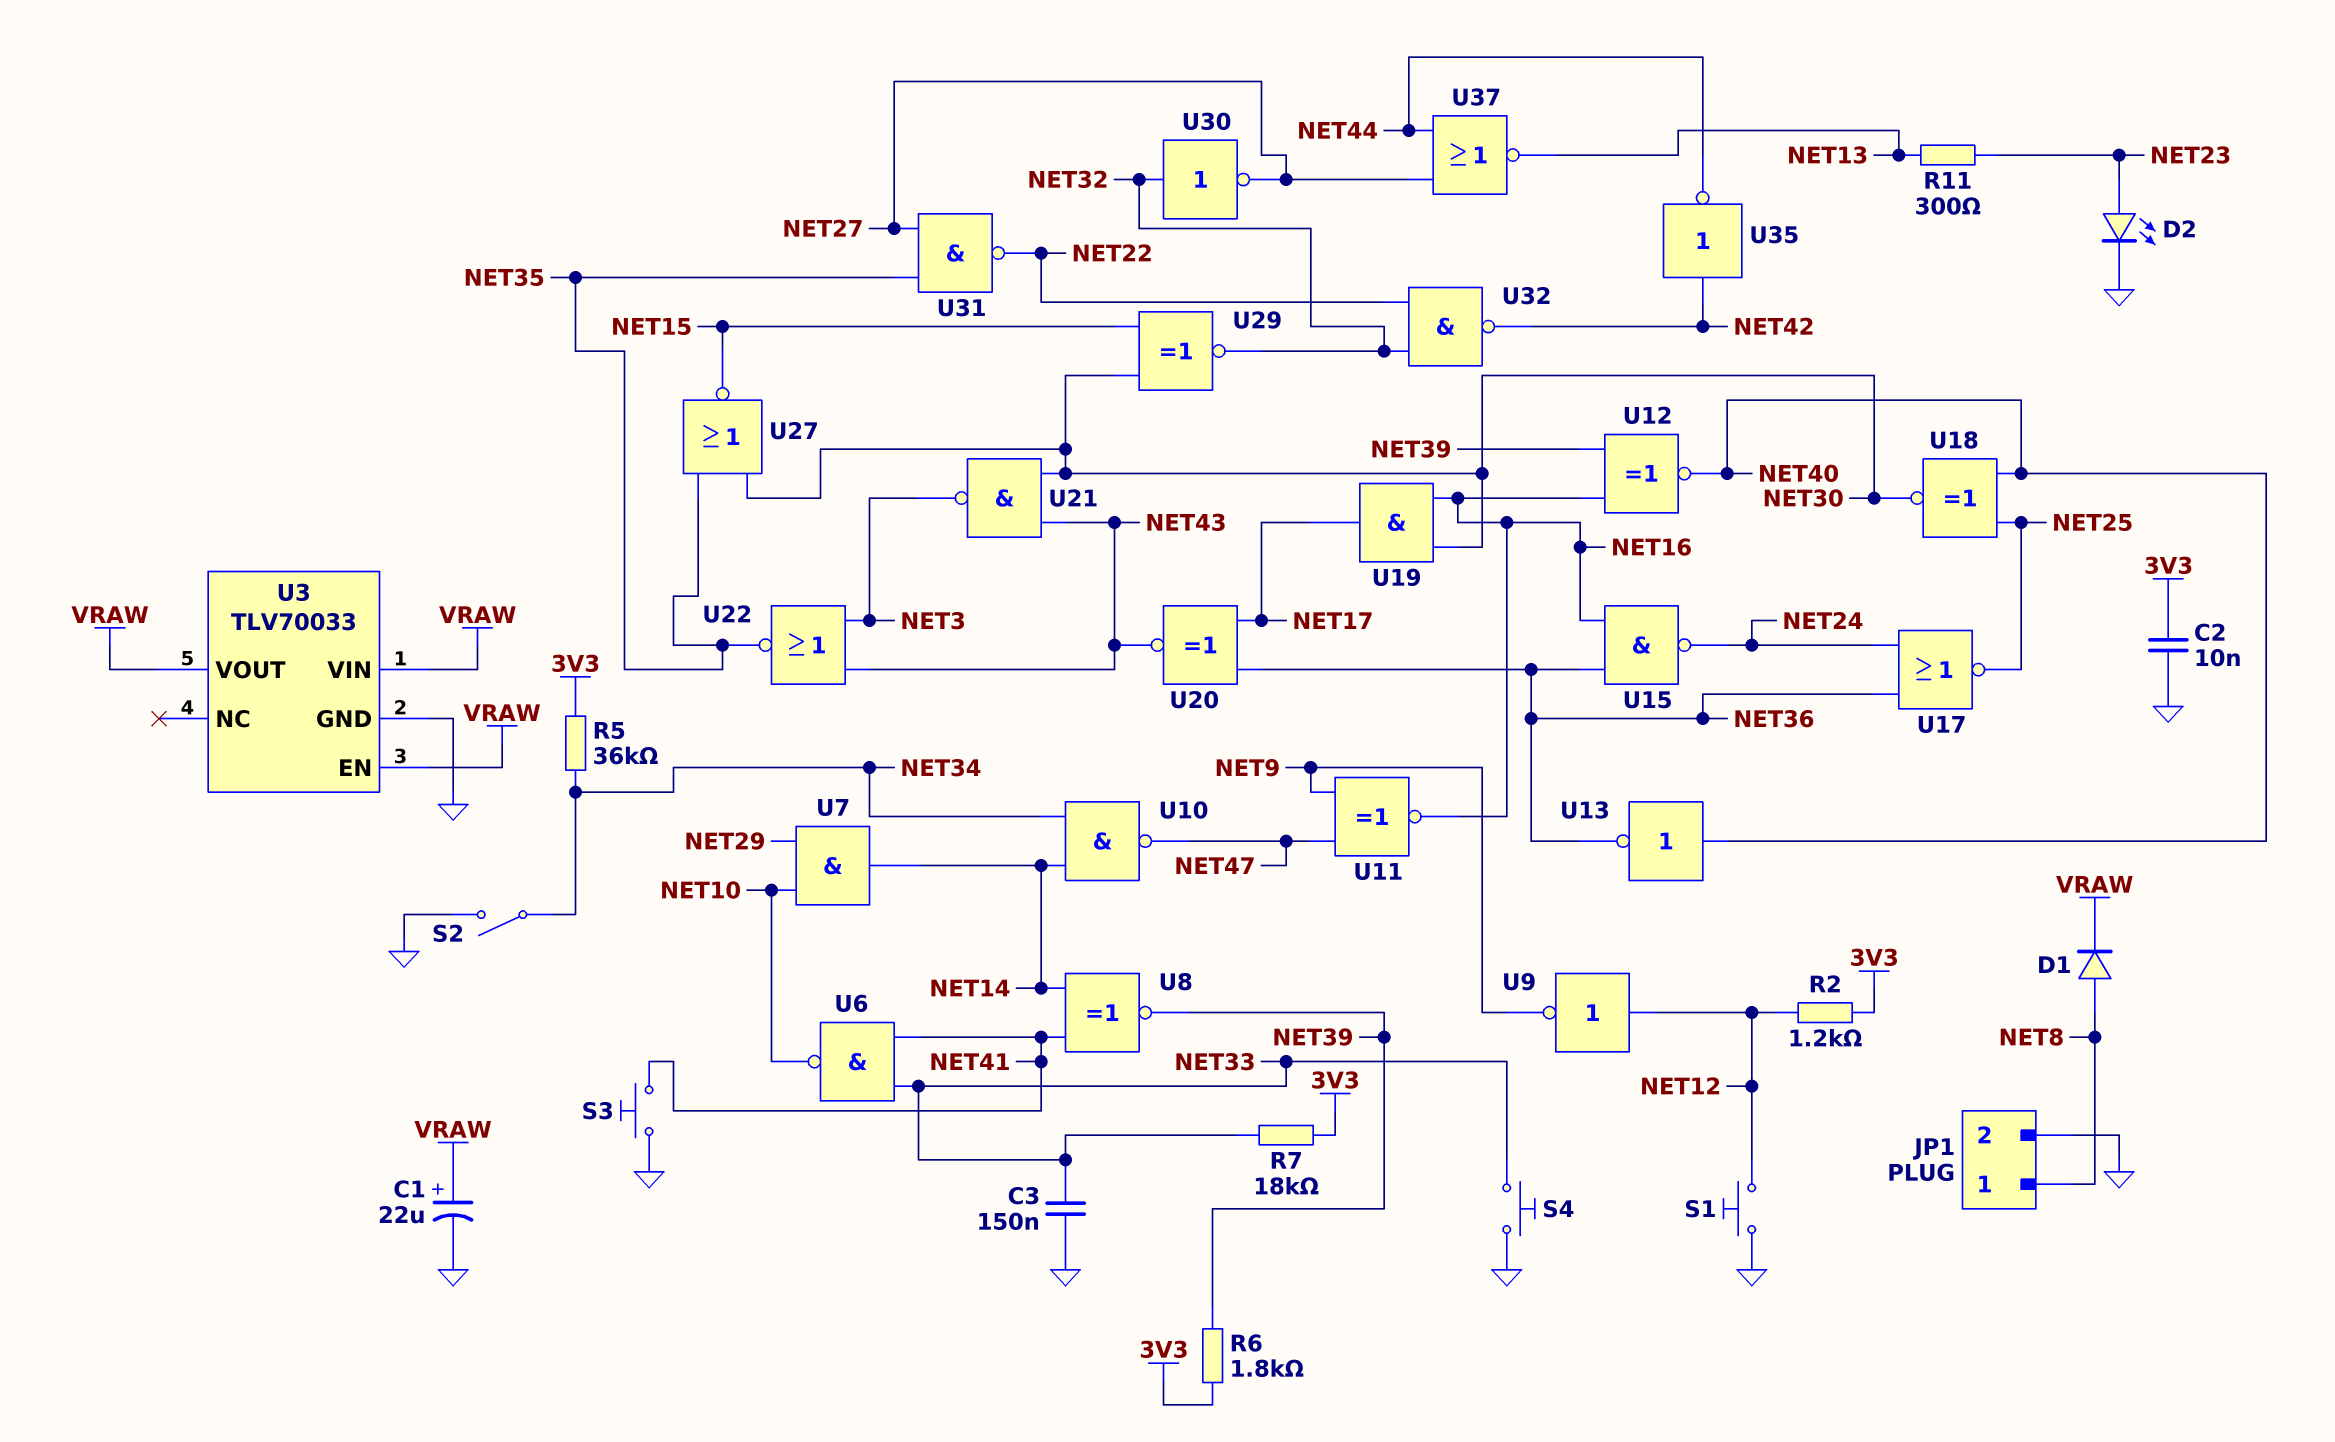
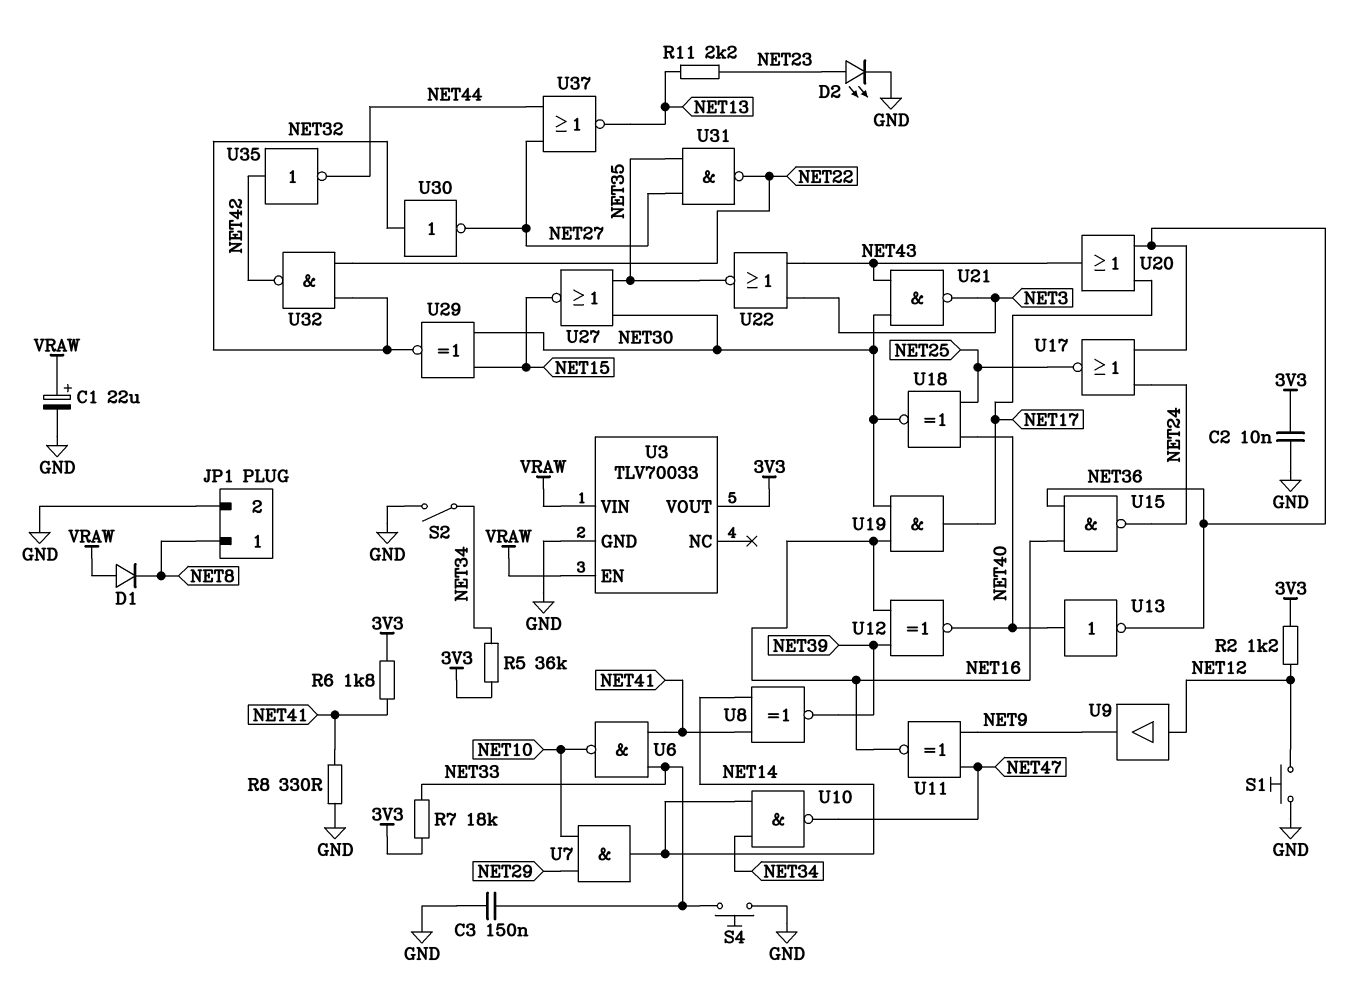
D1: diode (A NET8, K VRAW) -> diode (A VRAW, K NET8)
R6: 1.8k (3V3, NET39) -> 1.8k (3V3, NET41)
R8: none -> 330 (GND, NET41)
R11: 300 (NET13, NET23) -> 2.2k (NET13, NET23)
S3: button (GND, NET41) -> none
U3 pin VOUT: VRAW -> 3V3
U9: NOT (in NET12, out NET9) -> buffer (in NET12, out NET9)
U20: XNOR (in NET17, in NET36, out NET43) -> OR (in NET17, in NET36, out NET43)

